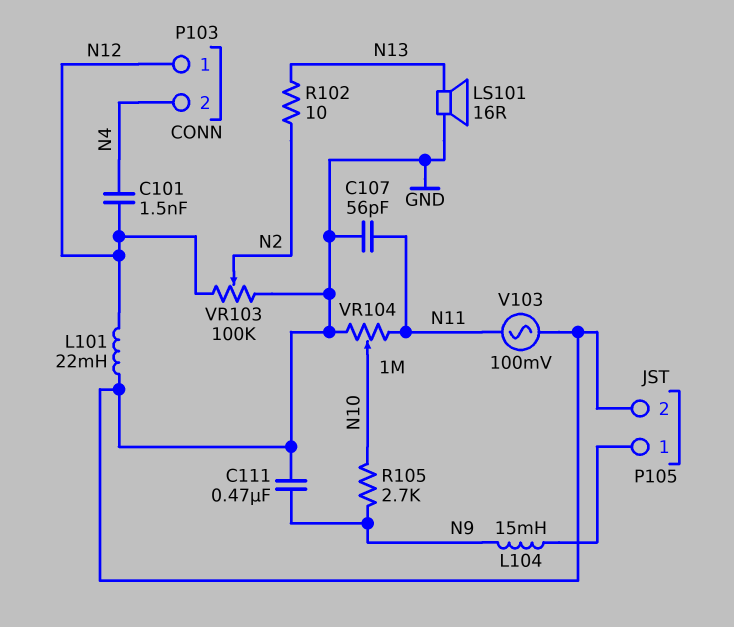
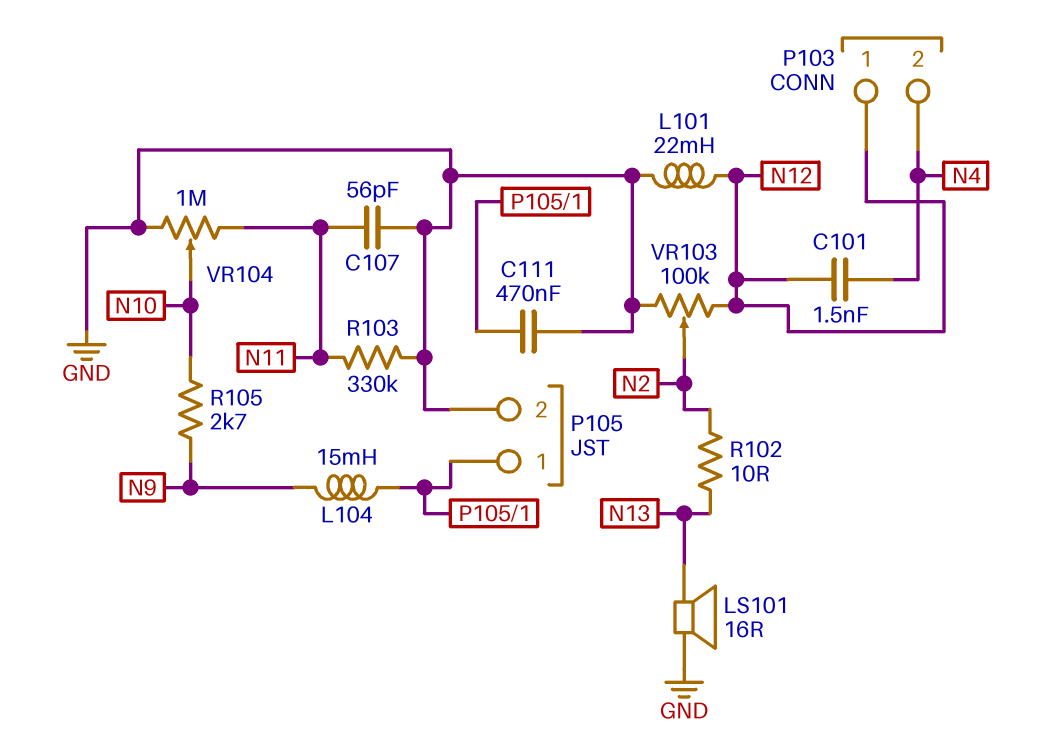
C111: 470nF (GND, N9) -> 470nF (GND, P105/1)
R103: none -> 330k (GND, N11)
V103: AC 100mV (GND, N11) -> none

